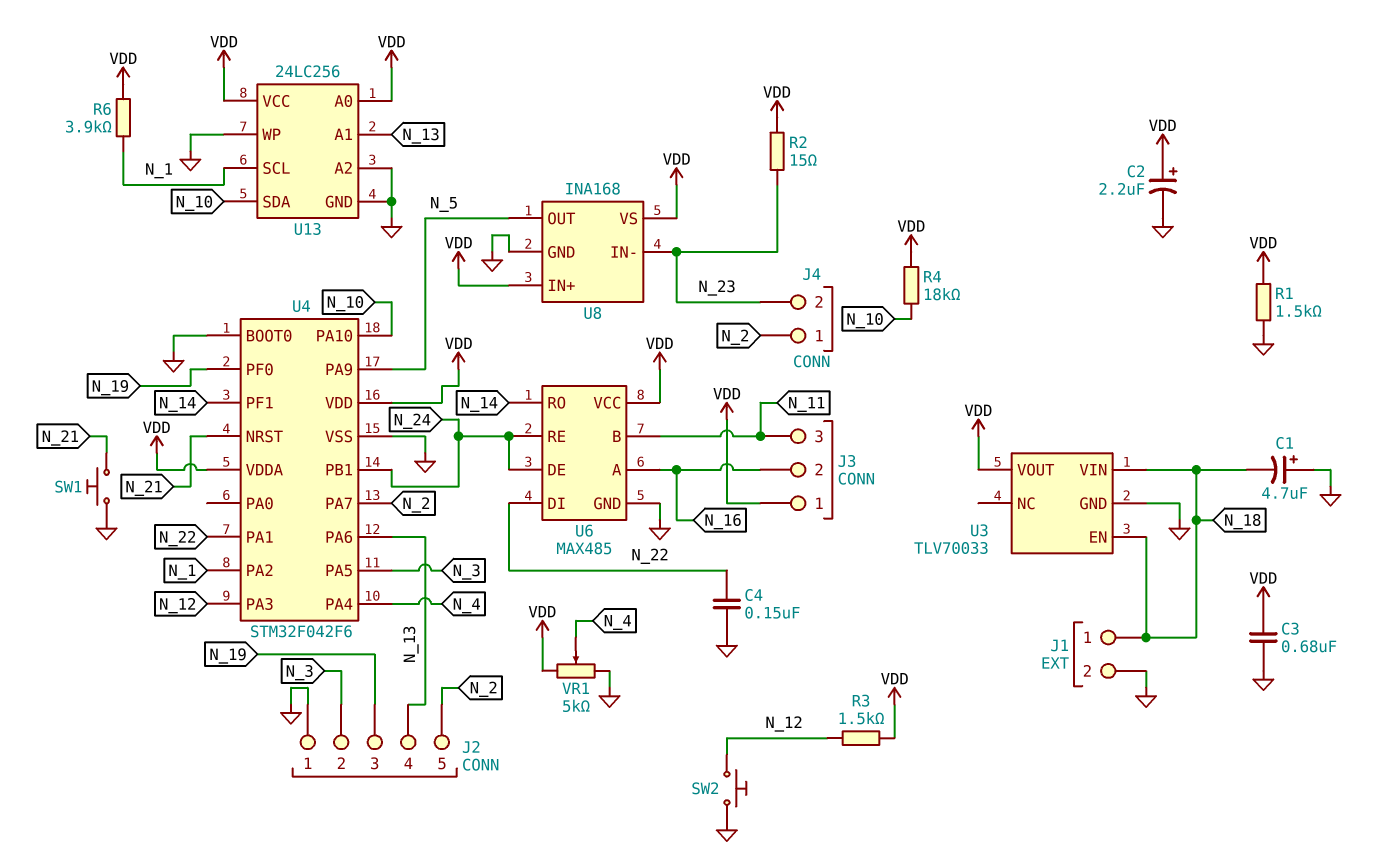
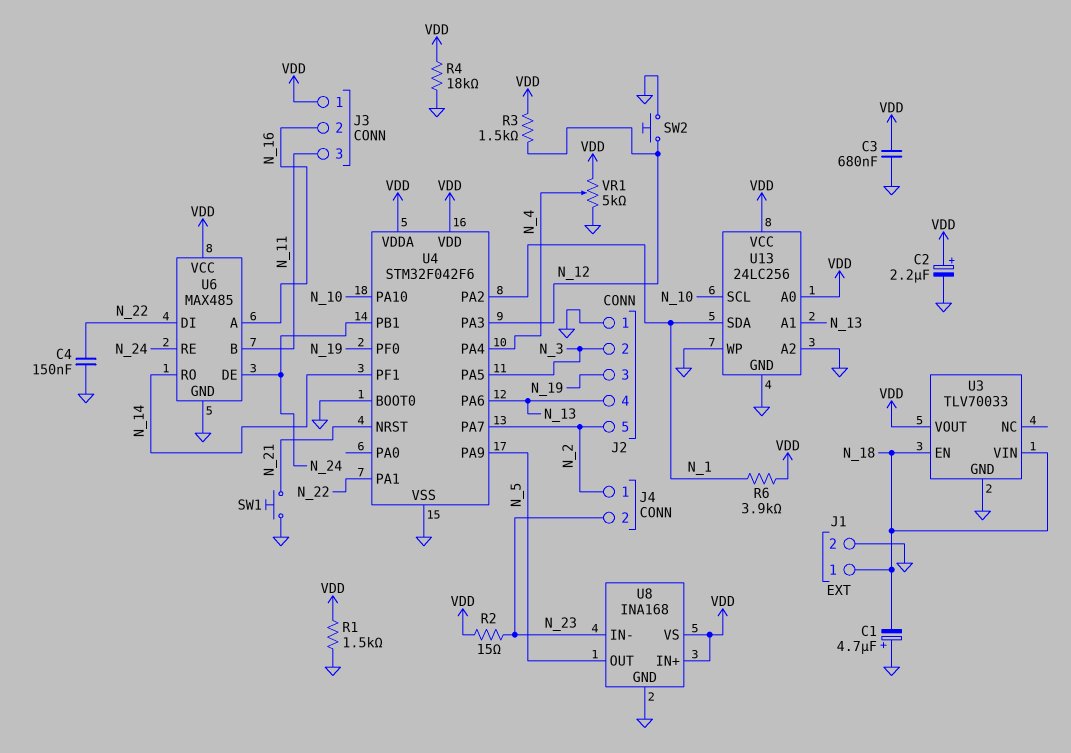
R4: 18k (N_10, VDD) -> 18k (GND, VDD)
U13 pin SCL: N_1 -> N_10
U13 pin SDA: N_10 -> N_1

